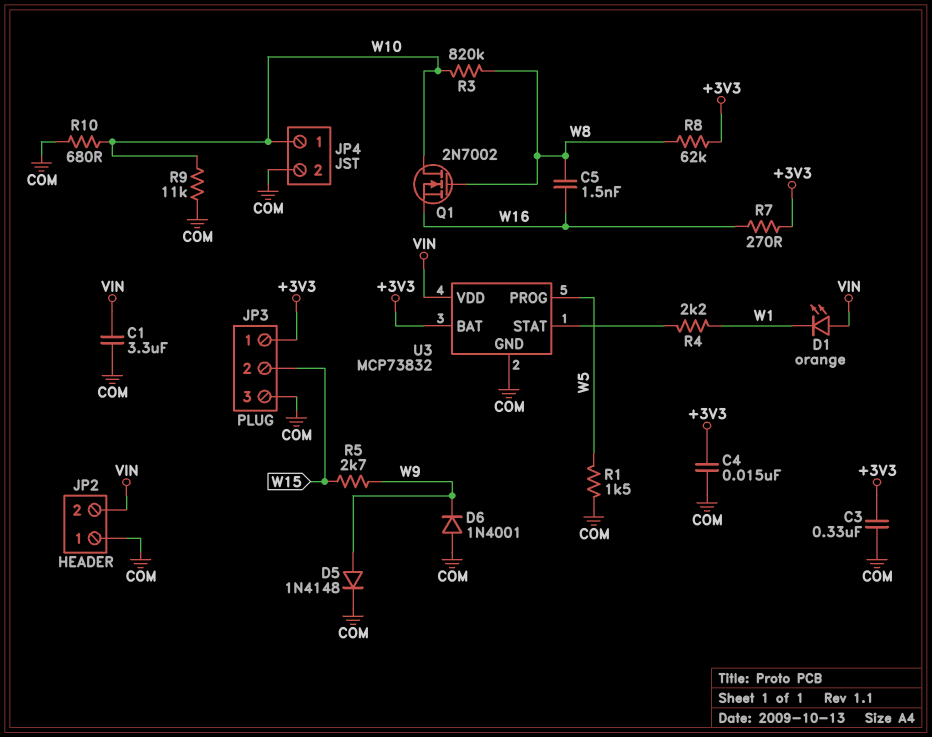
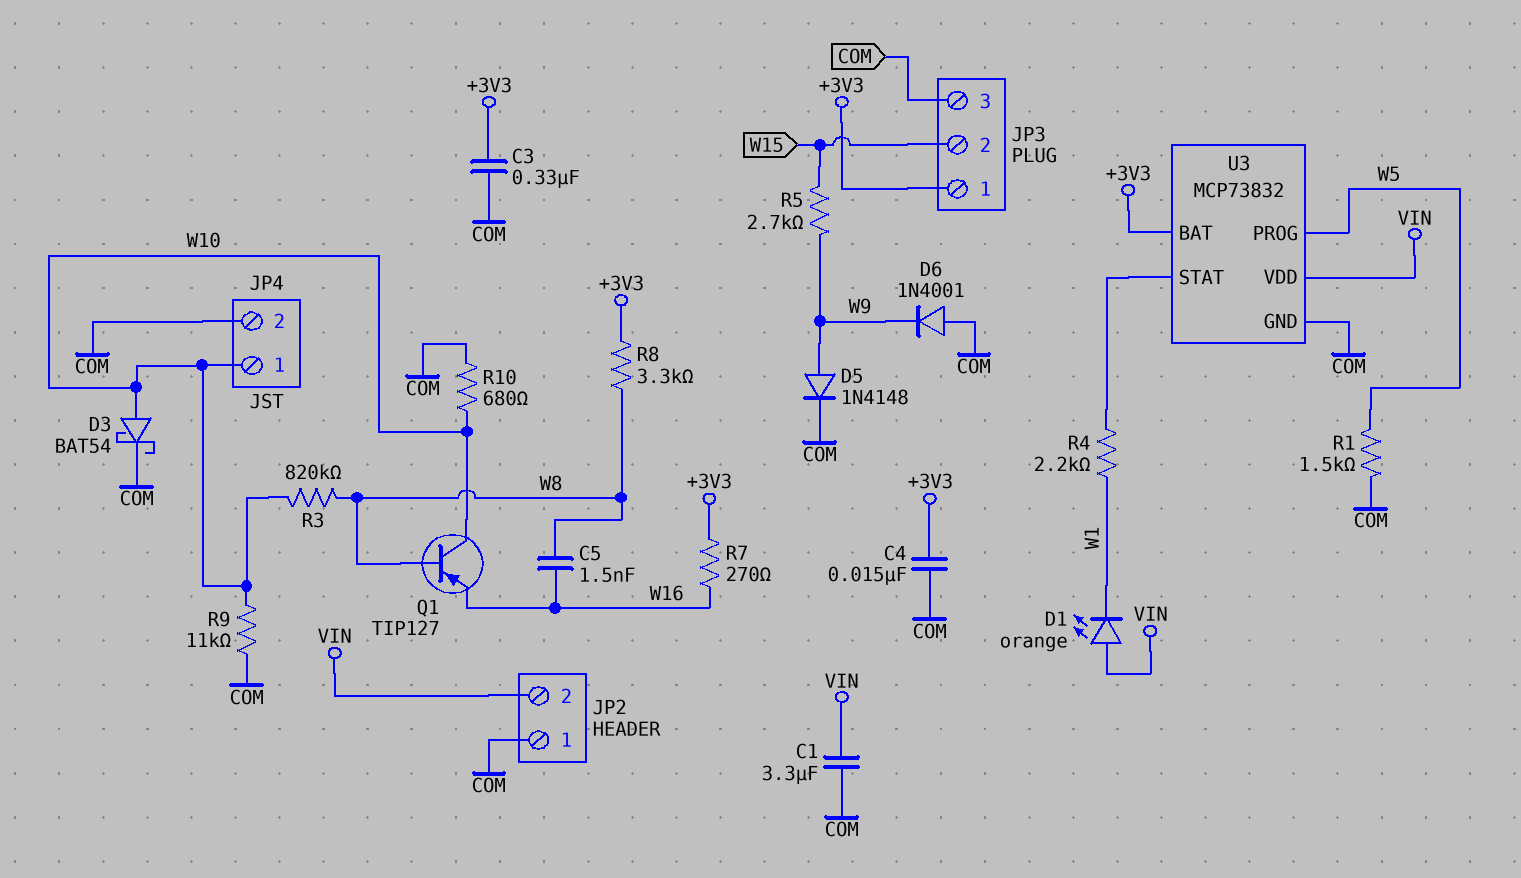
D3: none -> schottky BAT54 (A W10, K COM)
Q1: NMOS 2N7002 (G W8, D W10, S W16) -> PNP TIP127 (B W8, C W10, E W16)
R8: 62k (+3V3, W8) -> 3.3k (+3V3, W8)

